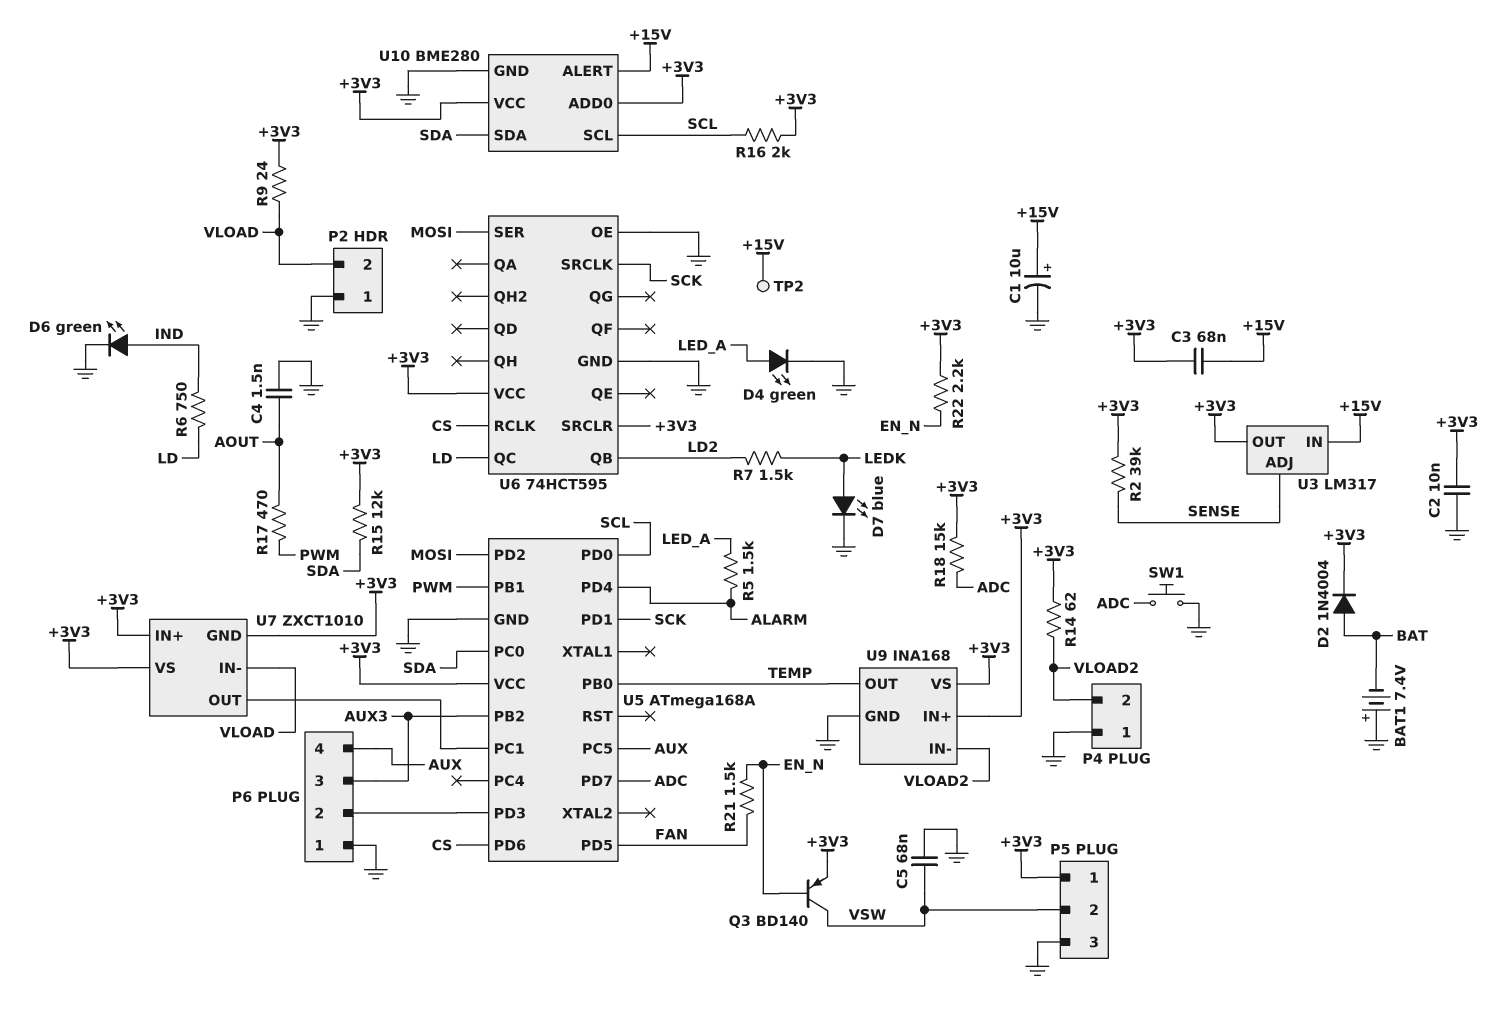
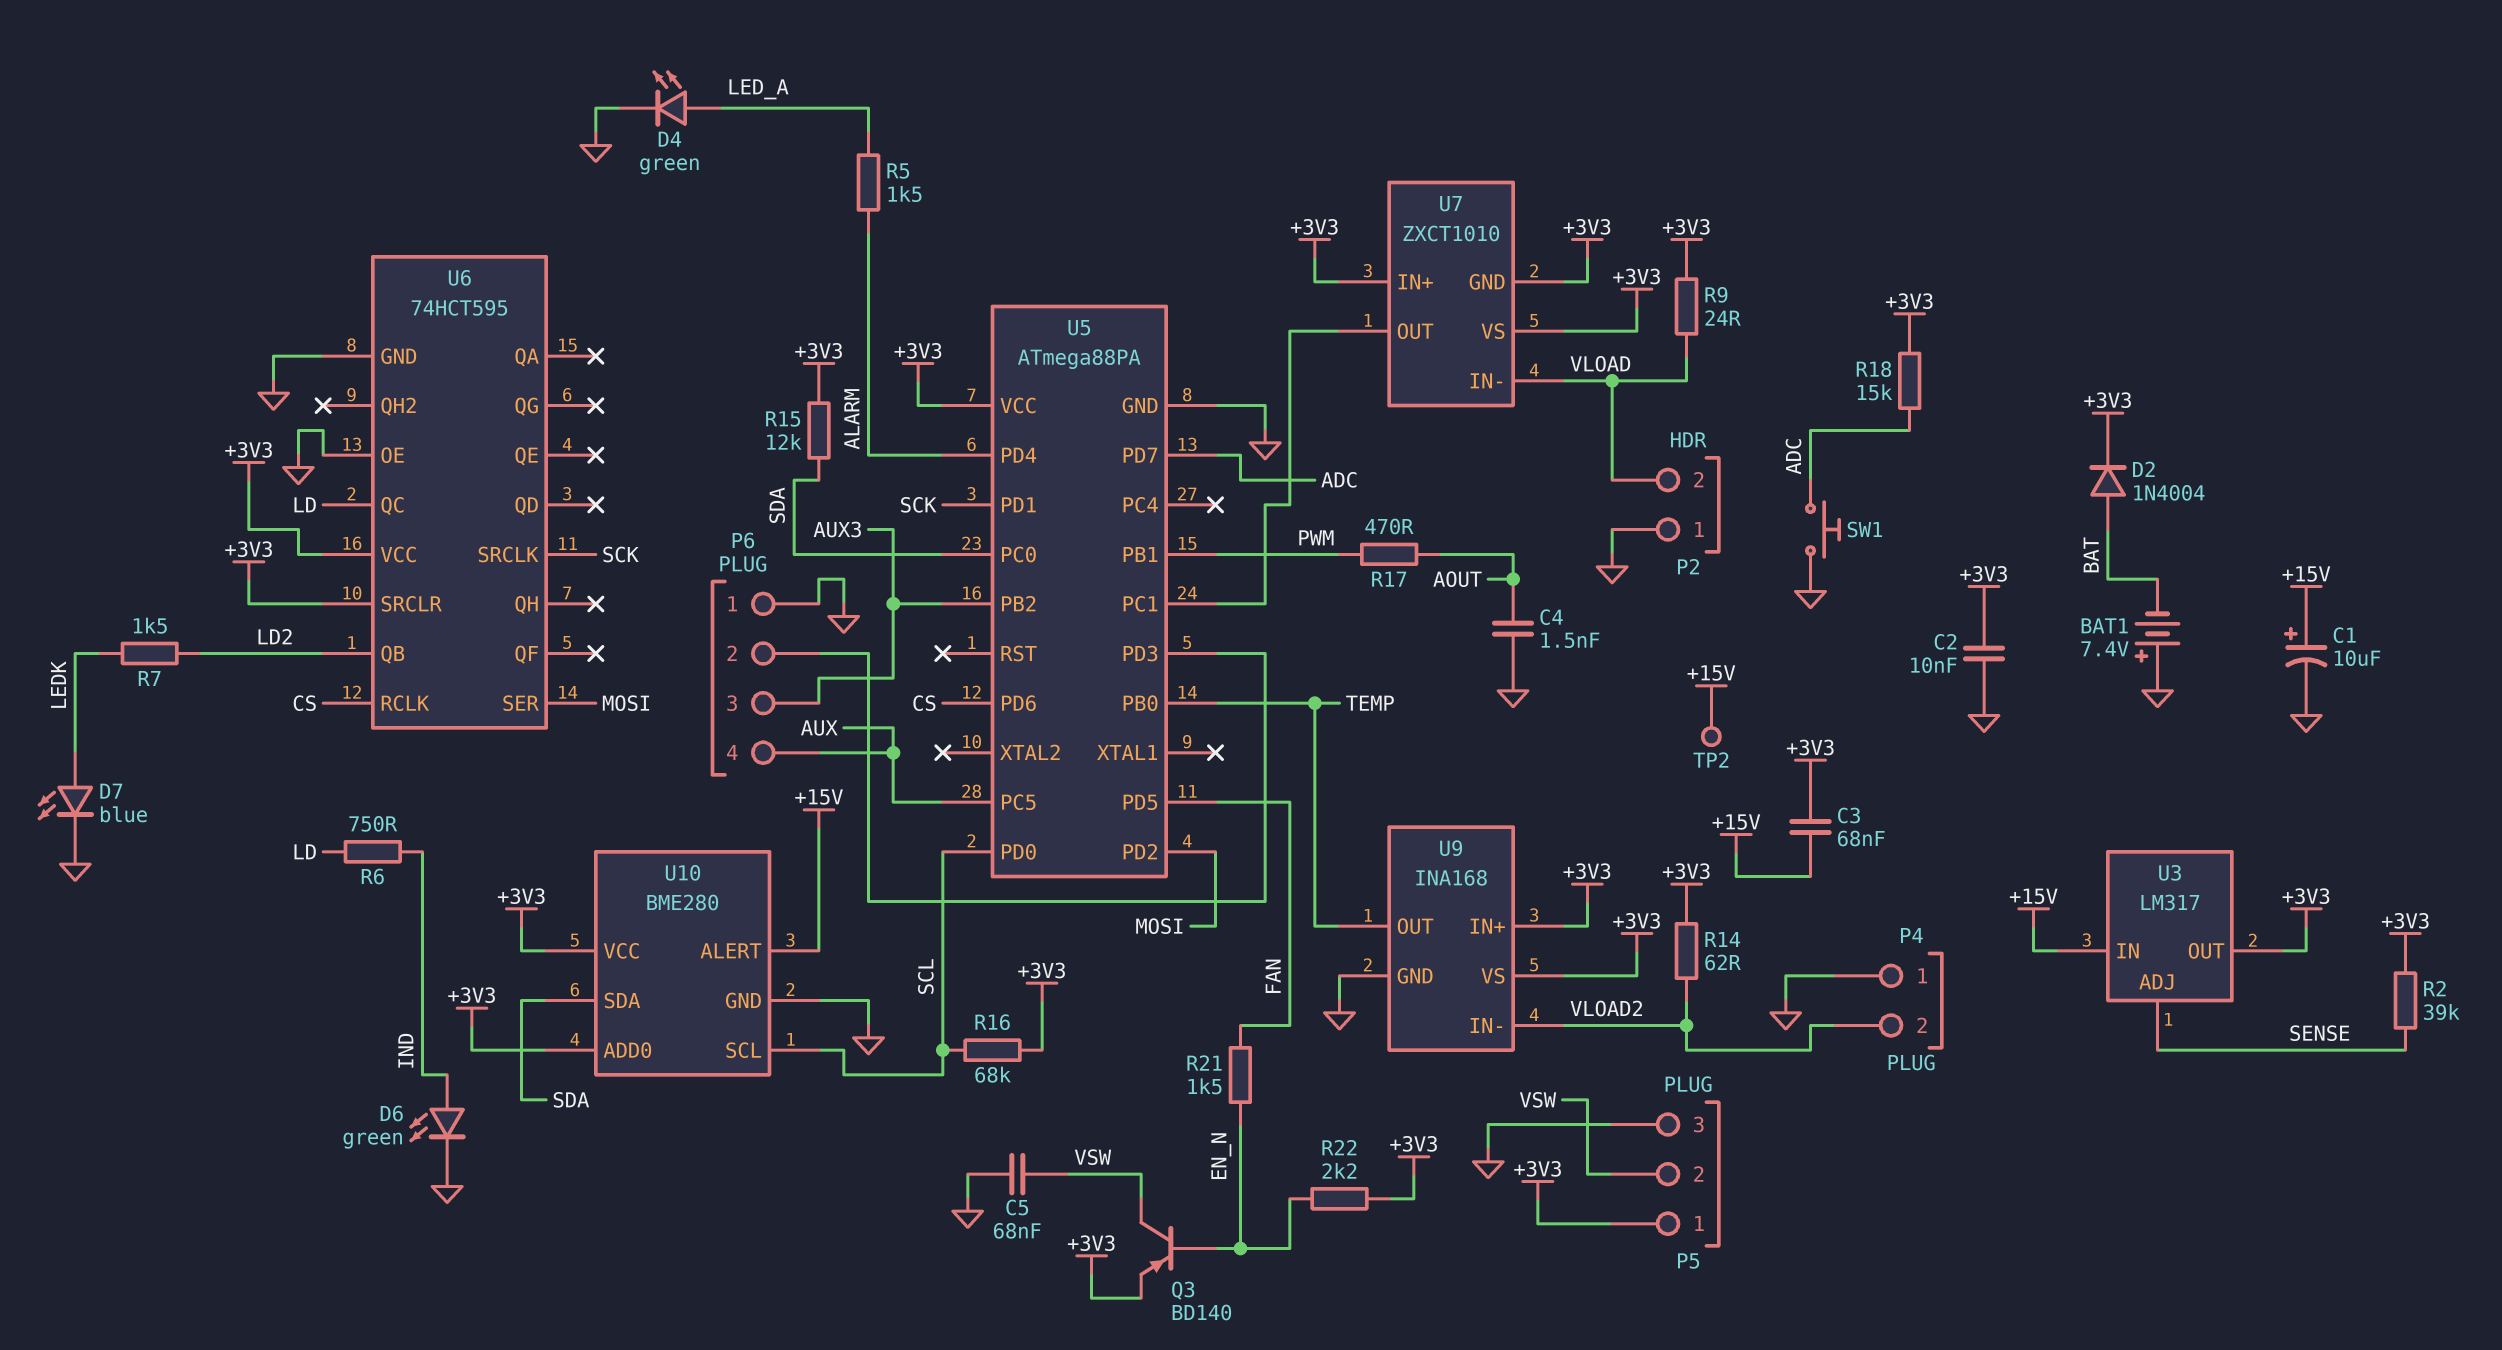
R16: 2k (+3V3, SCL) -> 68k (+3V3, SCL)
U5: ATmega168A -> ATmega88PA

